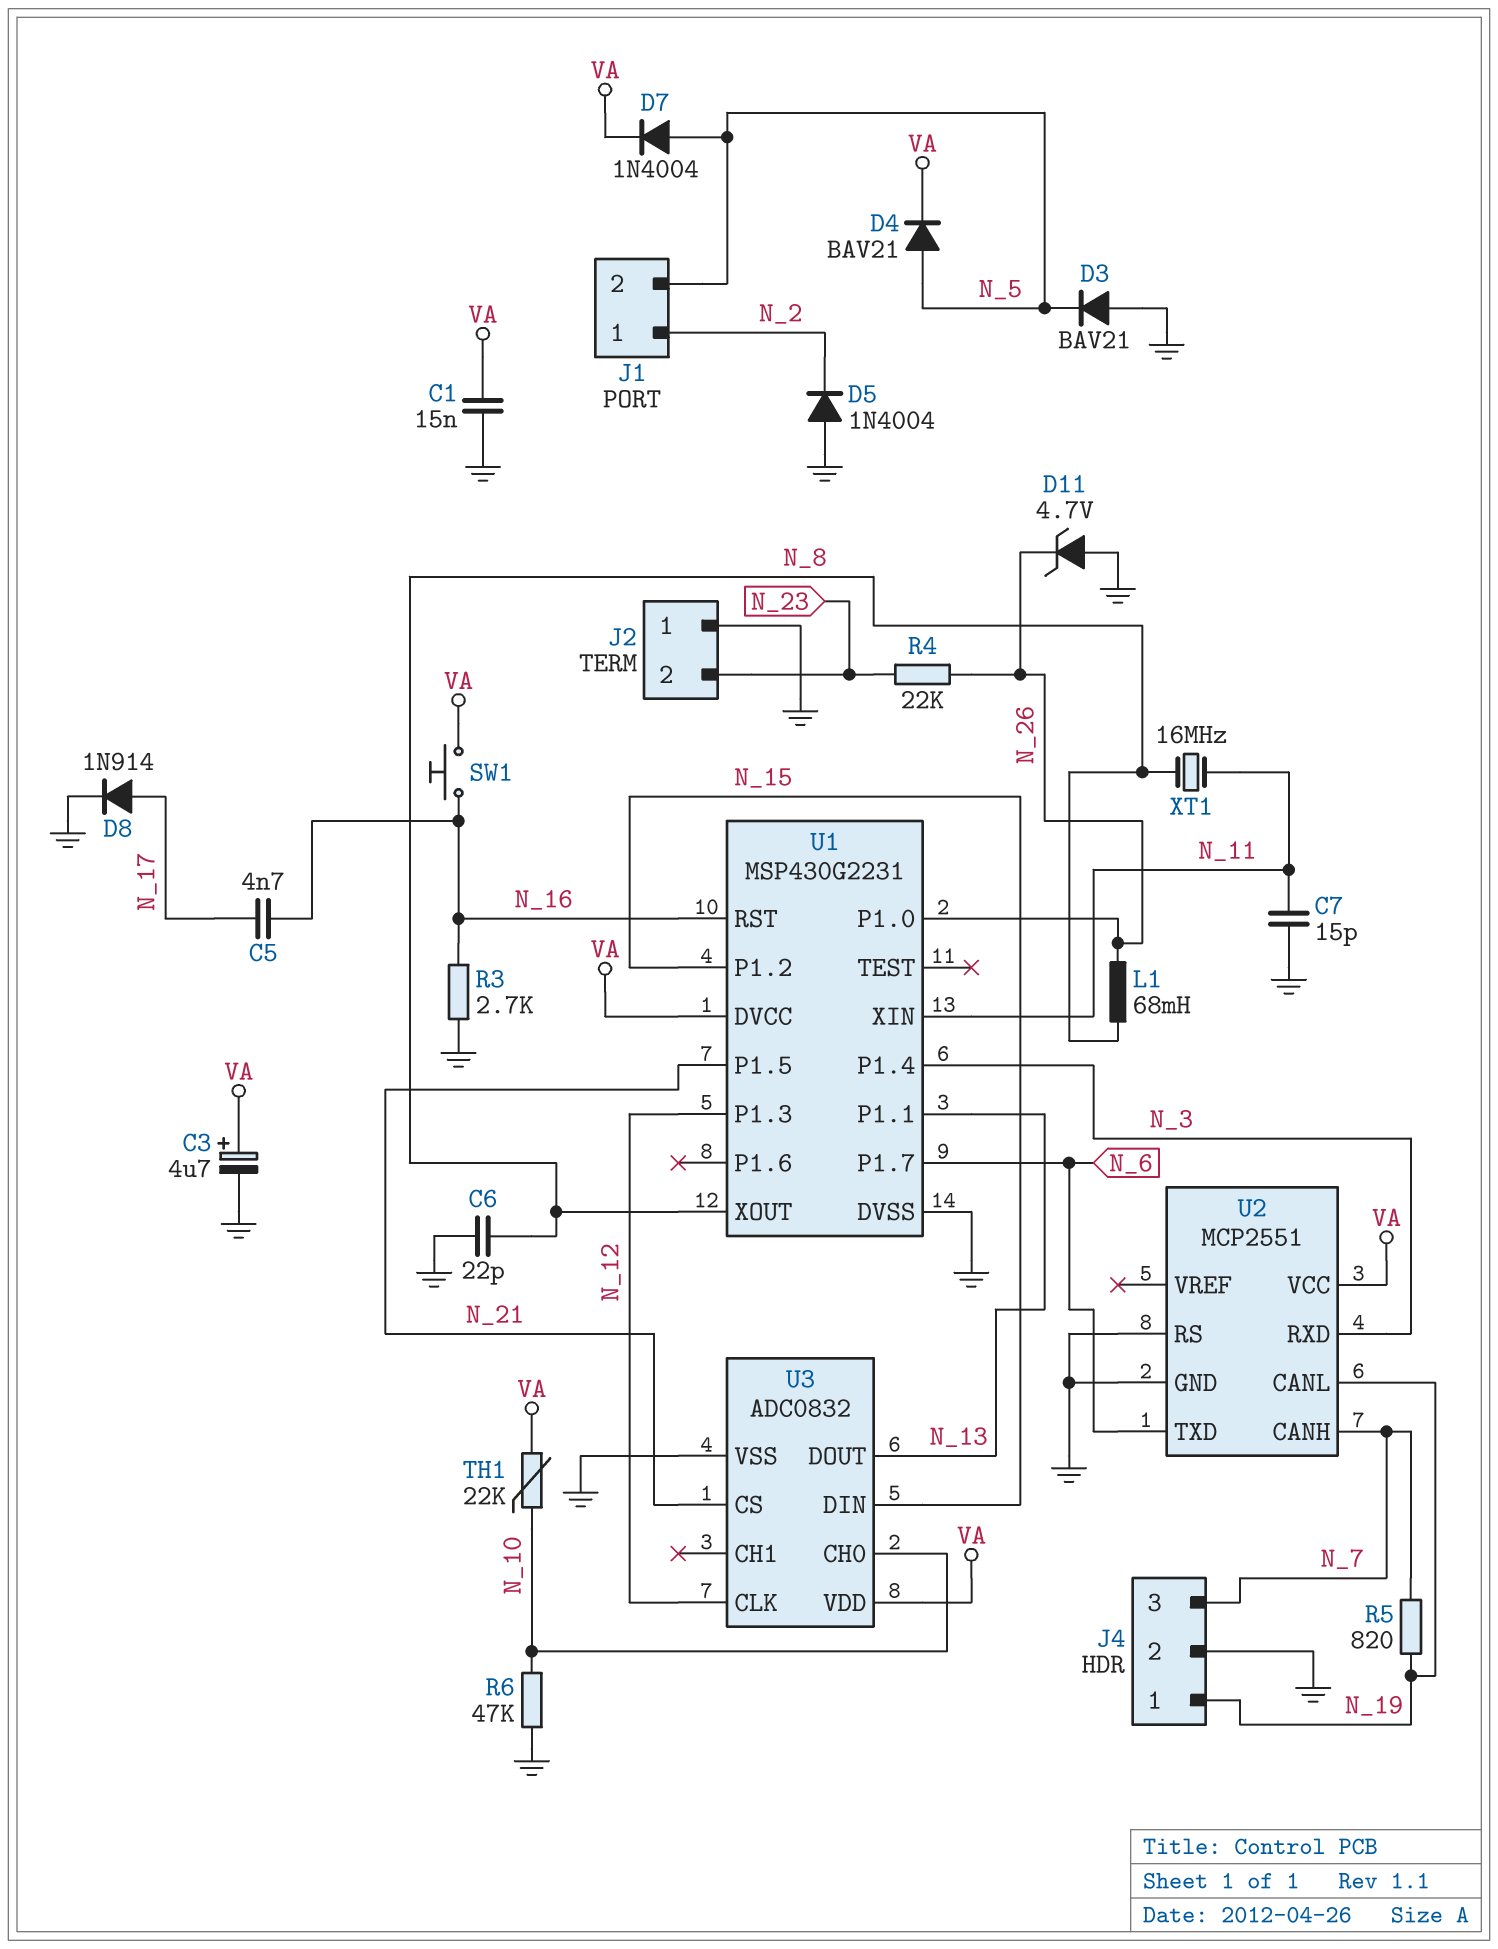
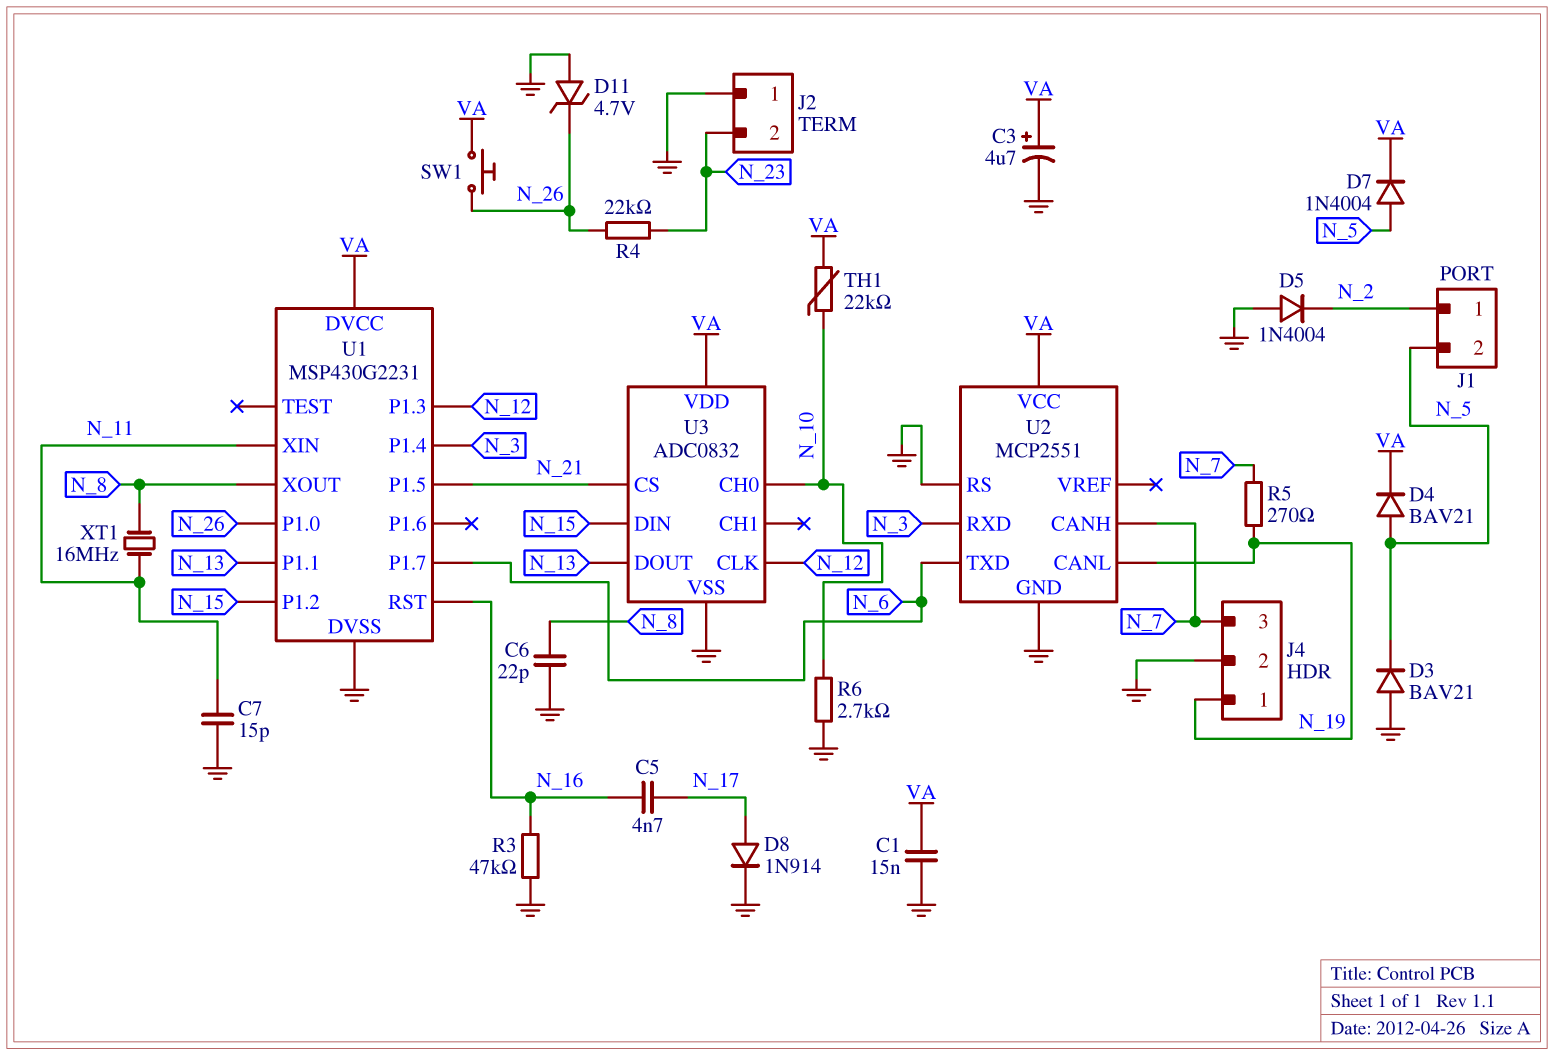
L1: 68mH (N_8, N_26) -> none
R3: 2.7k (GND, N_16) -> 47k (GND, N_16)
R5: 820 (N_7, N_19) -> 270 (N_7, N_19)
R6: 47k (GND, N_10) -> 2.7k (GND, N_10)
SW1: button (N_16, VA) -> button (N_26, VA)

